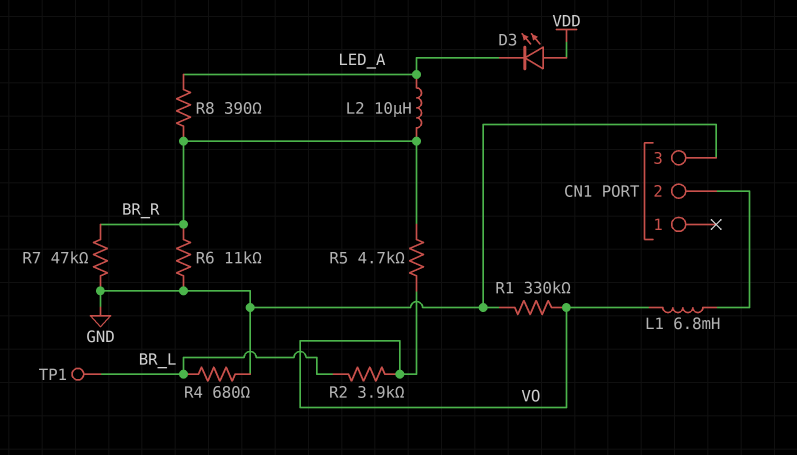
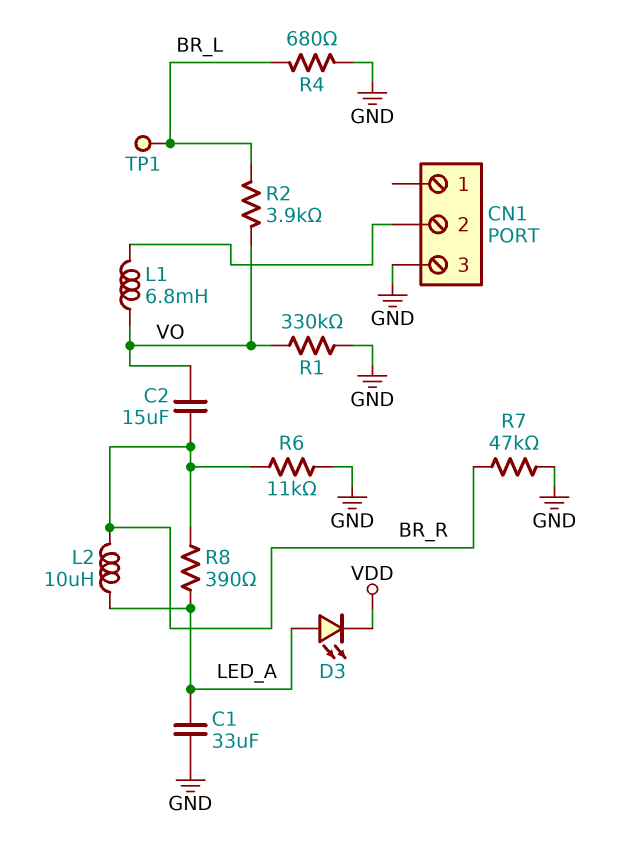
C1: none -> 33uF (GND, LED_A)
C2: none -> 15uF (BR_R, VO)
D3: LED (A VDD, K LED_A) -> LED (A LED_A, K VDD)
R5: 4.7k (BR_R, VO) -> none

